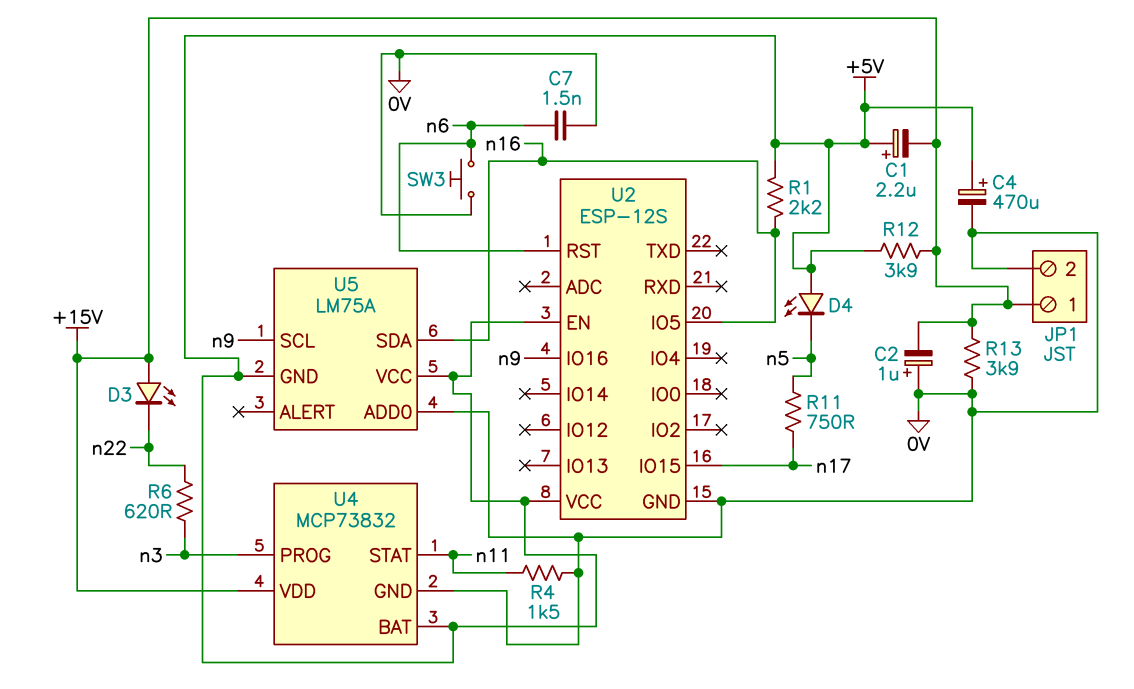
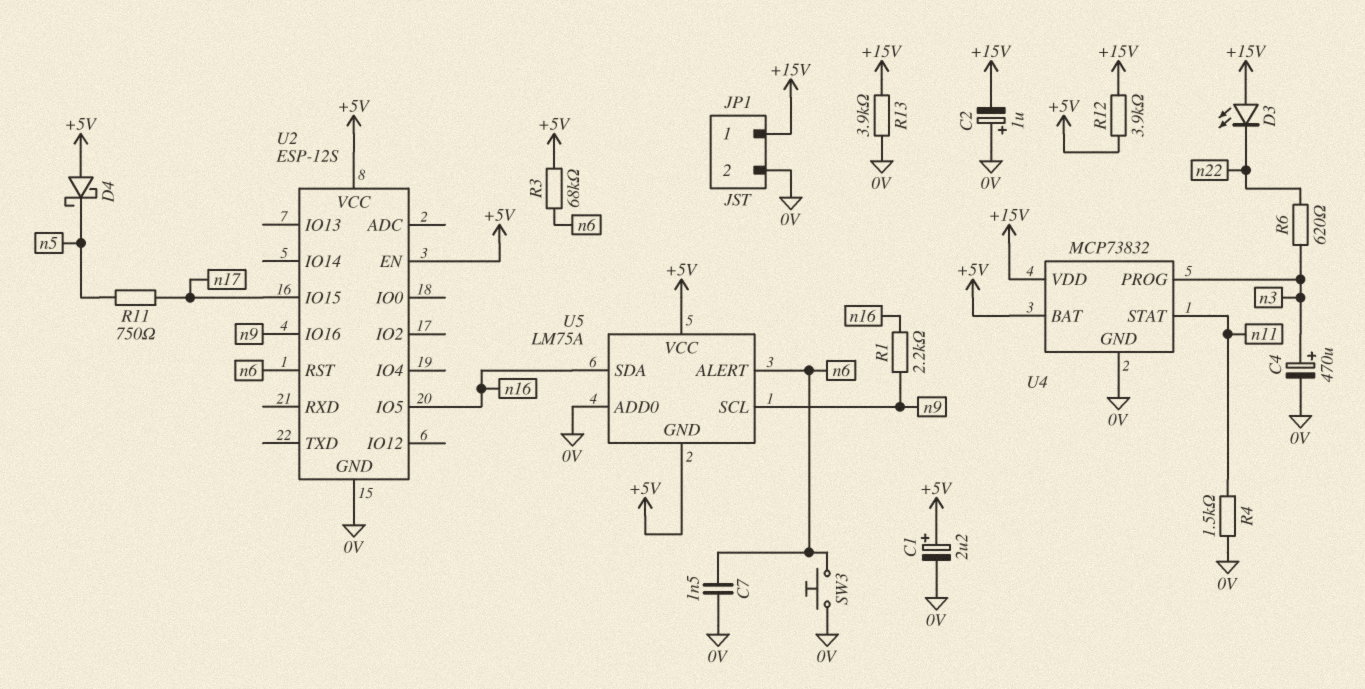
C1: 2.2uF (plus +5V, minus +15V) -> 2.2uF (plus +5V, minus 0V)
C4: 470uF (plus +5V, minus 0V) -> 470uF (plus n3, minus 0V)
D4: LED (A +5V, K n5) -> schottky (A +5V, K n5)
R1: 2.2k (+5V, n16) -> 2.2k (n9, n16)
R3: none -> 68k (+5V, n6)
U5 pin ALERT: none -> n6

